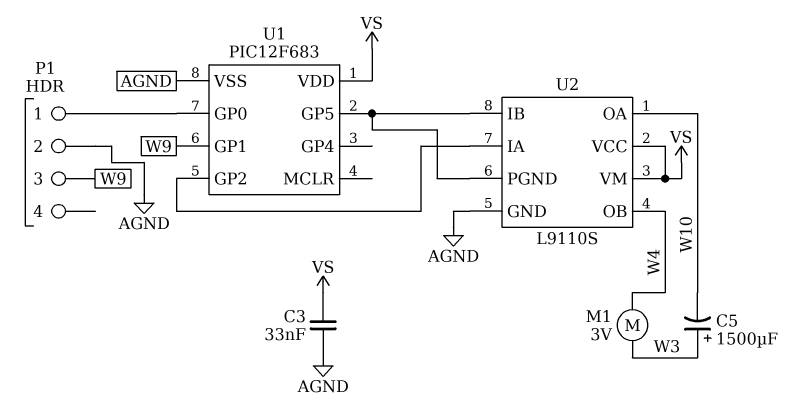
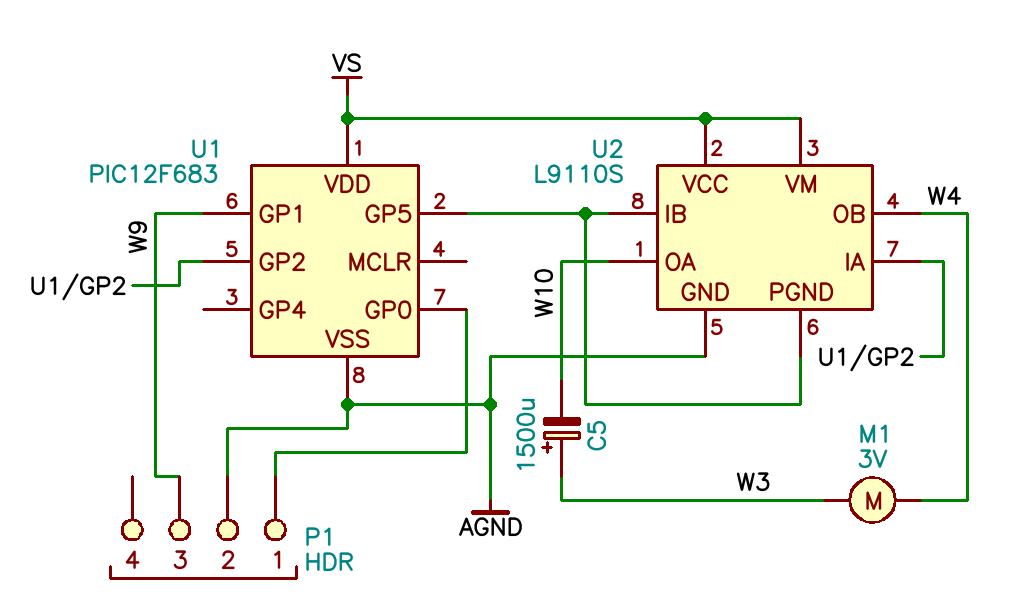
C3: 33nF (AGND, VS) -> none

